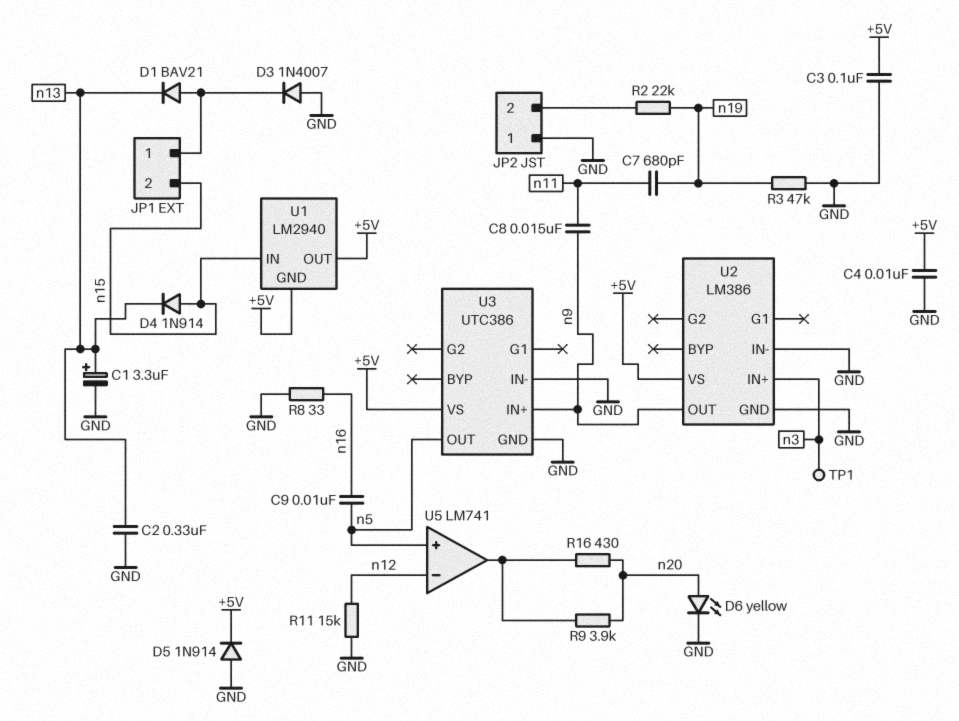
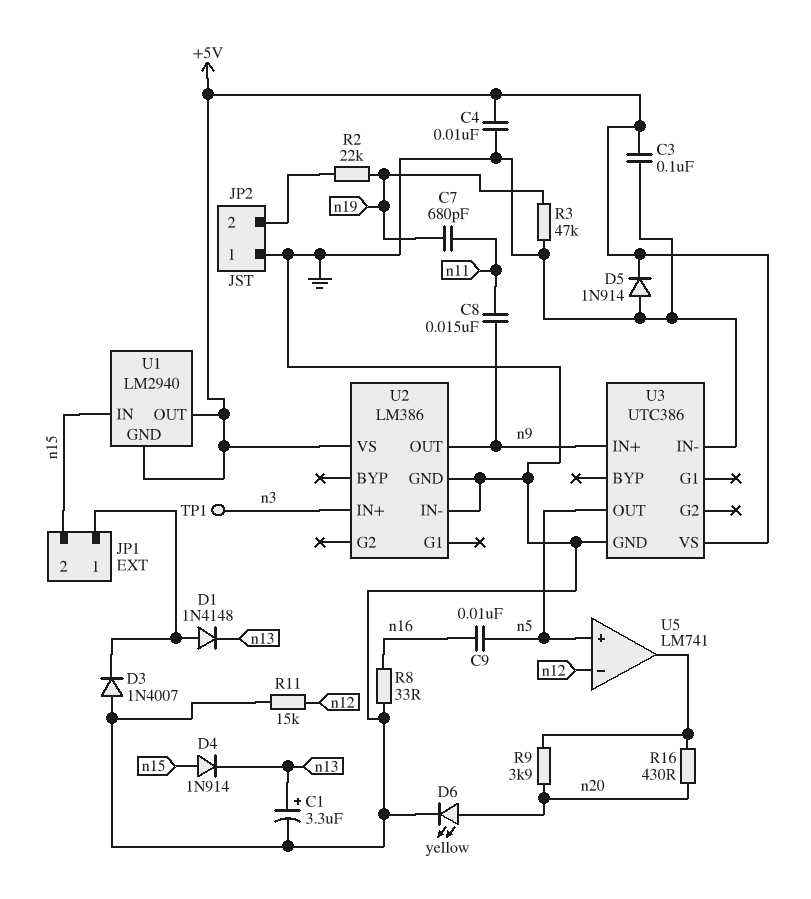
C2: 330nF (GND, n13) -> none
D1: diode BAV21 (A JP1/1, K n13) -> diode 1N4148 (A JP1/1, K n13)

